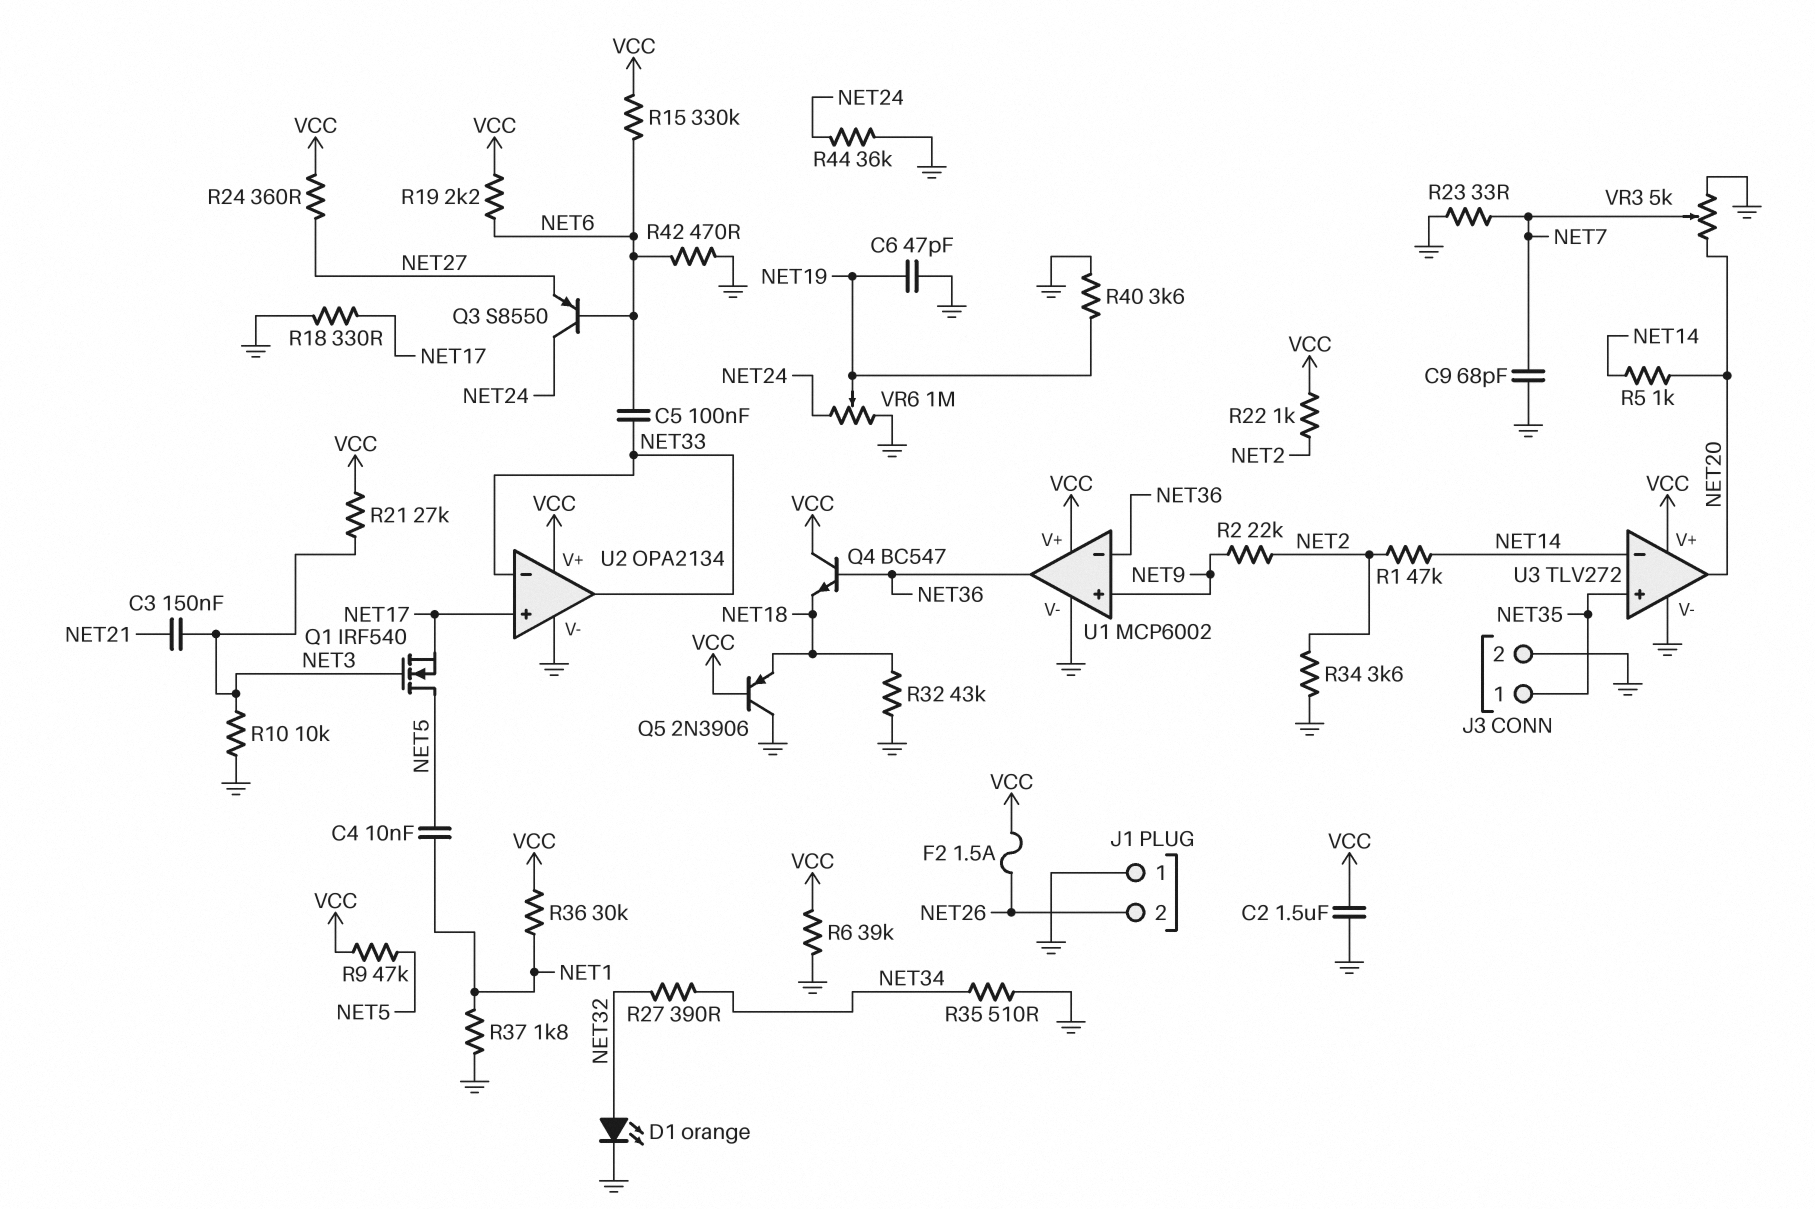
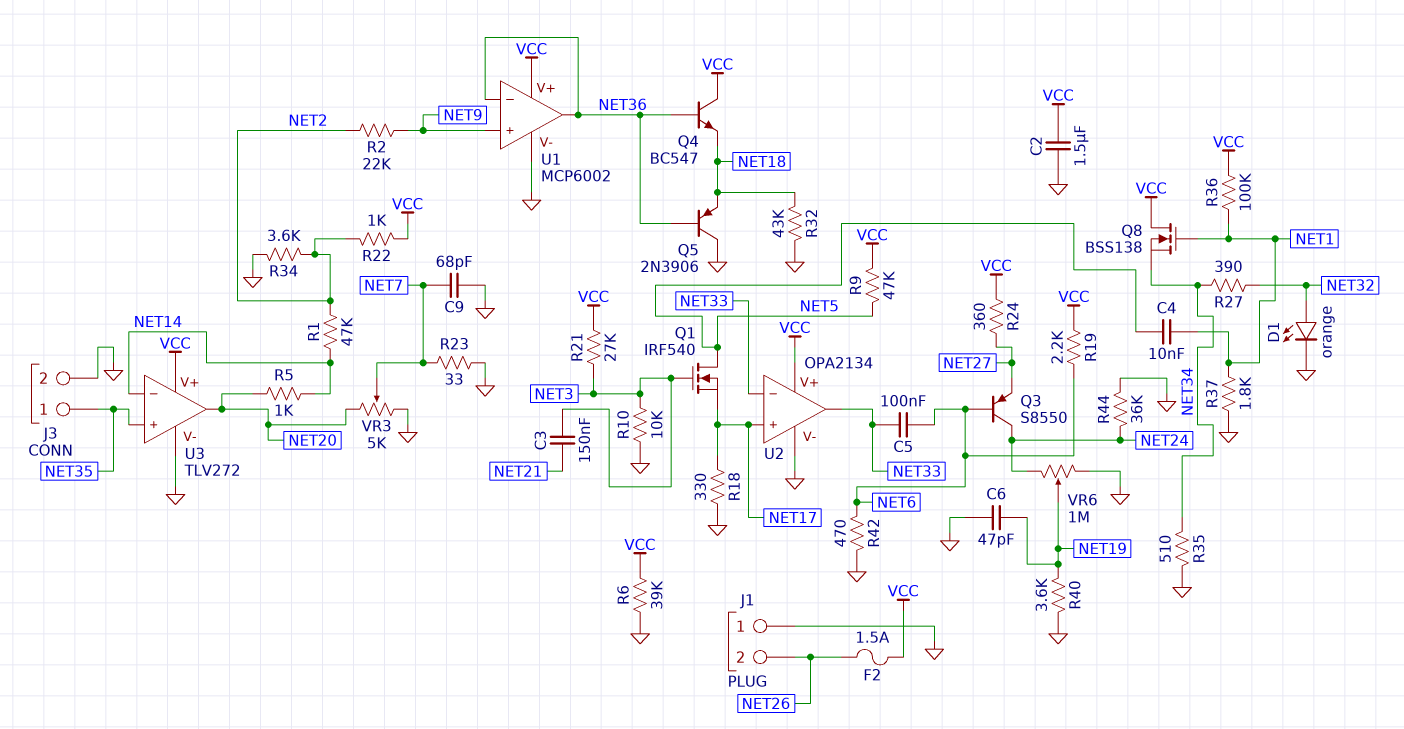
Q5: PNP 2N3906 (B VCC, C GND, E NET18) -> PNP 2N3906 (B NET36, C GND, E NET18)
Q8: none -> NMOS BSS138 (G NET1, D VCC, S NET34)
R15: 330k (NET6, VCC) -> none
R36: 30k (NET1, VCC) -> 100k (NET1, VCC)

